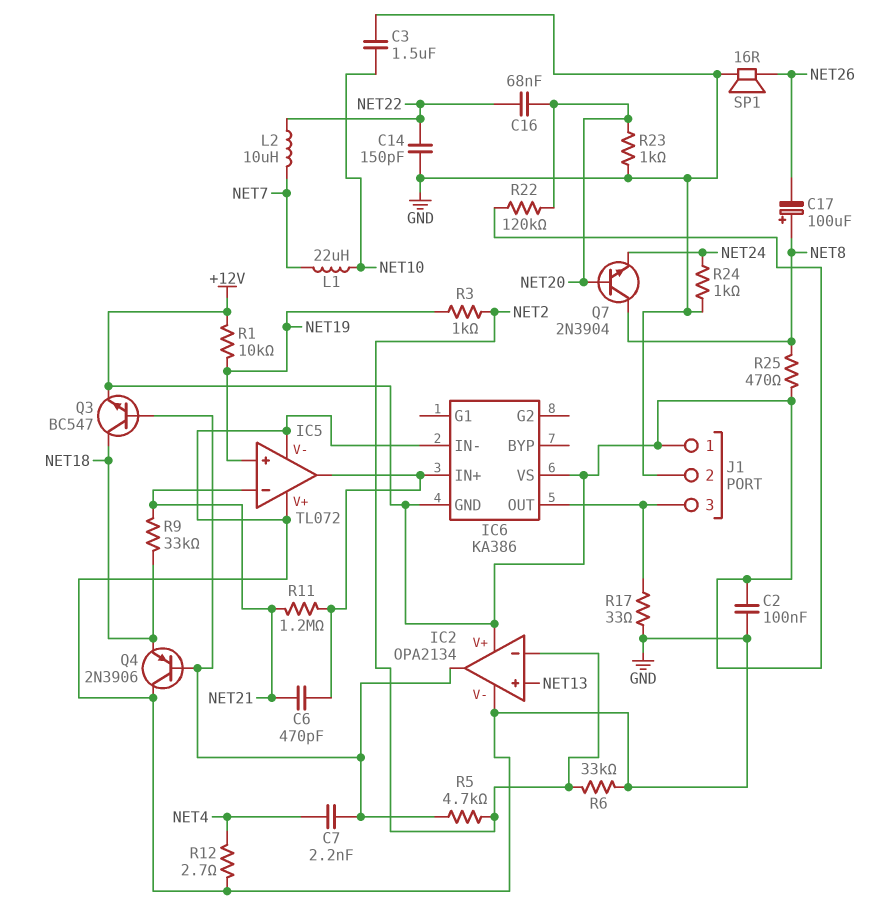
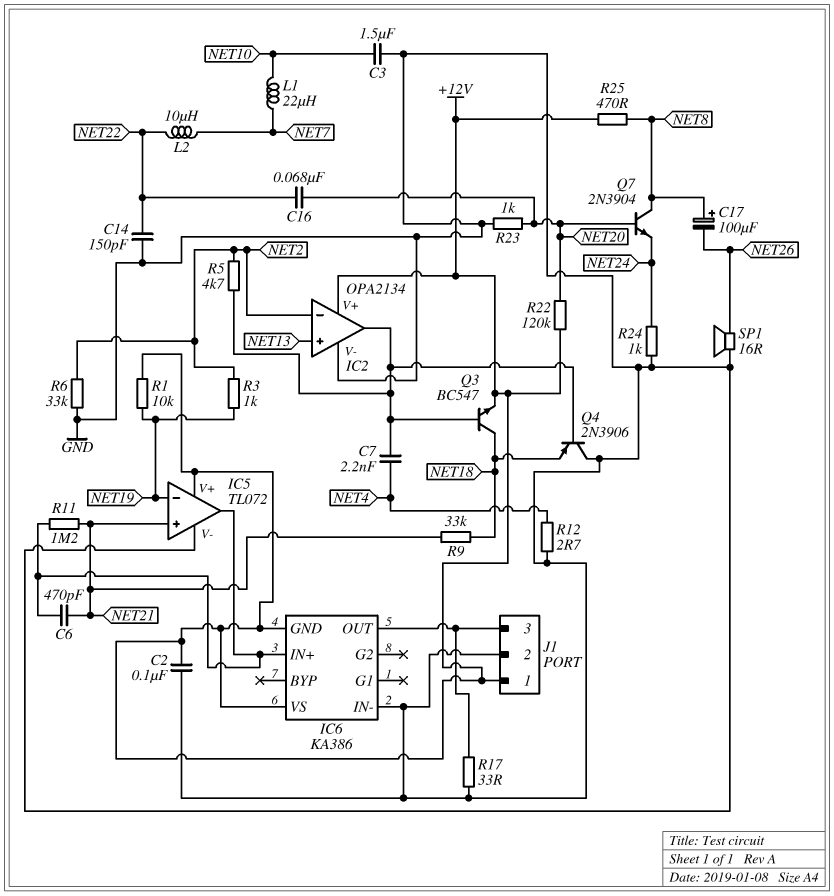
IC5 pin V+: GND -> +12V
IC5 pin in+: NET19 -> NET21
IC5 pin in-: NET21 -> NET19

